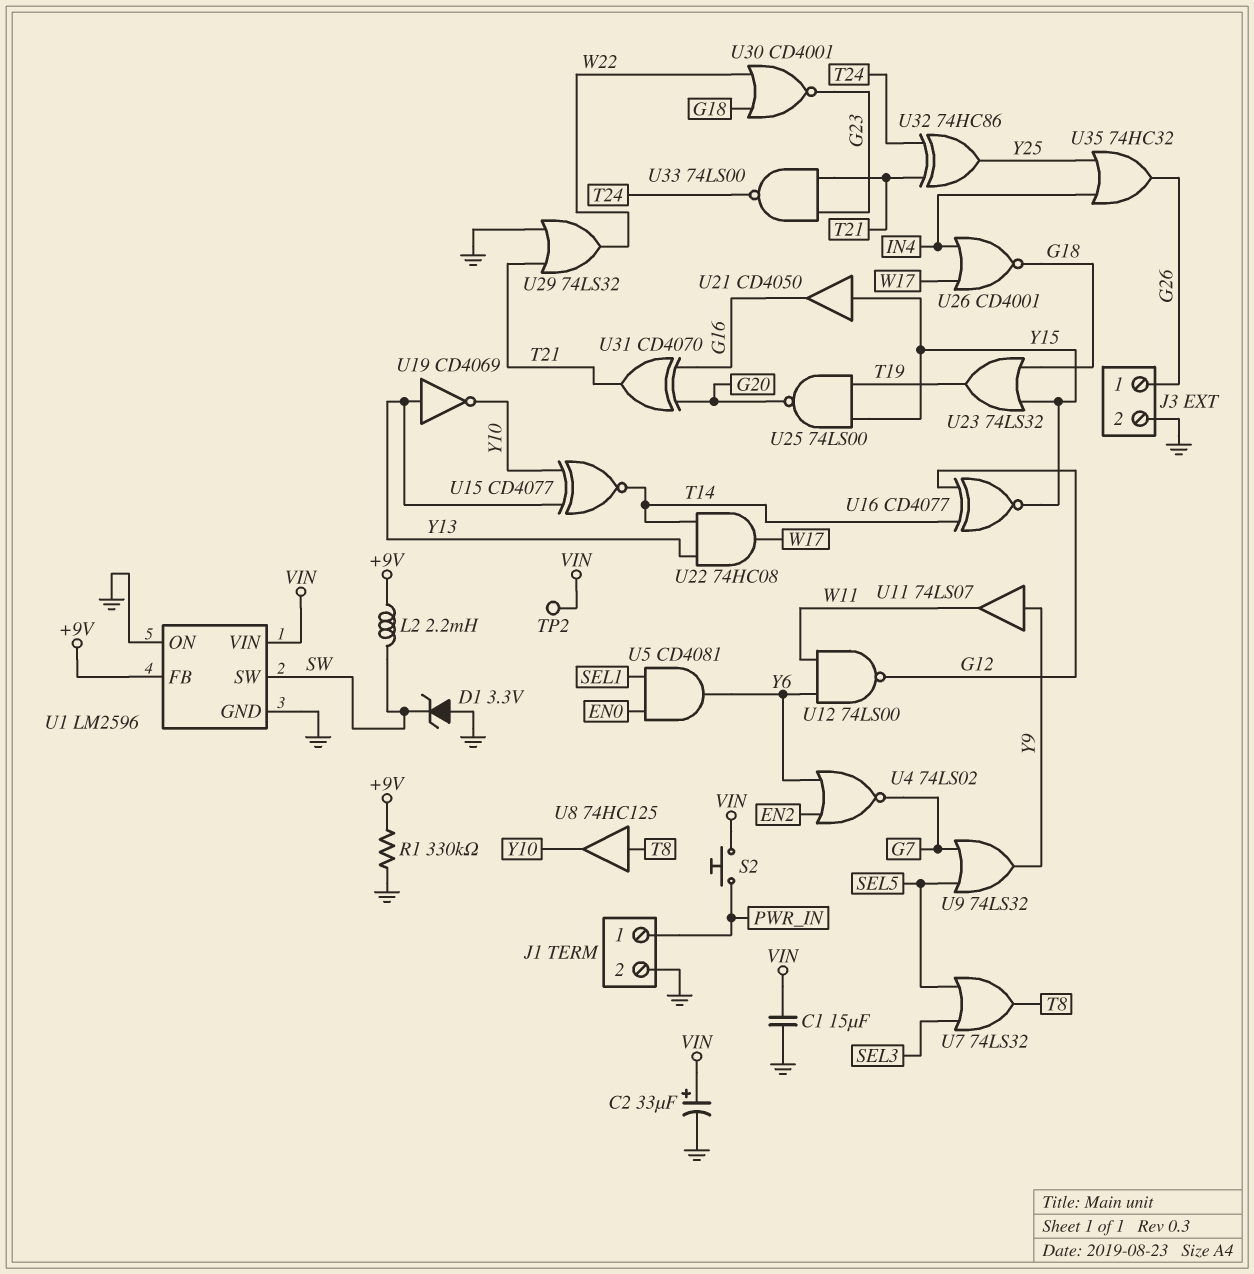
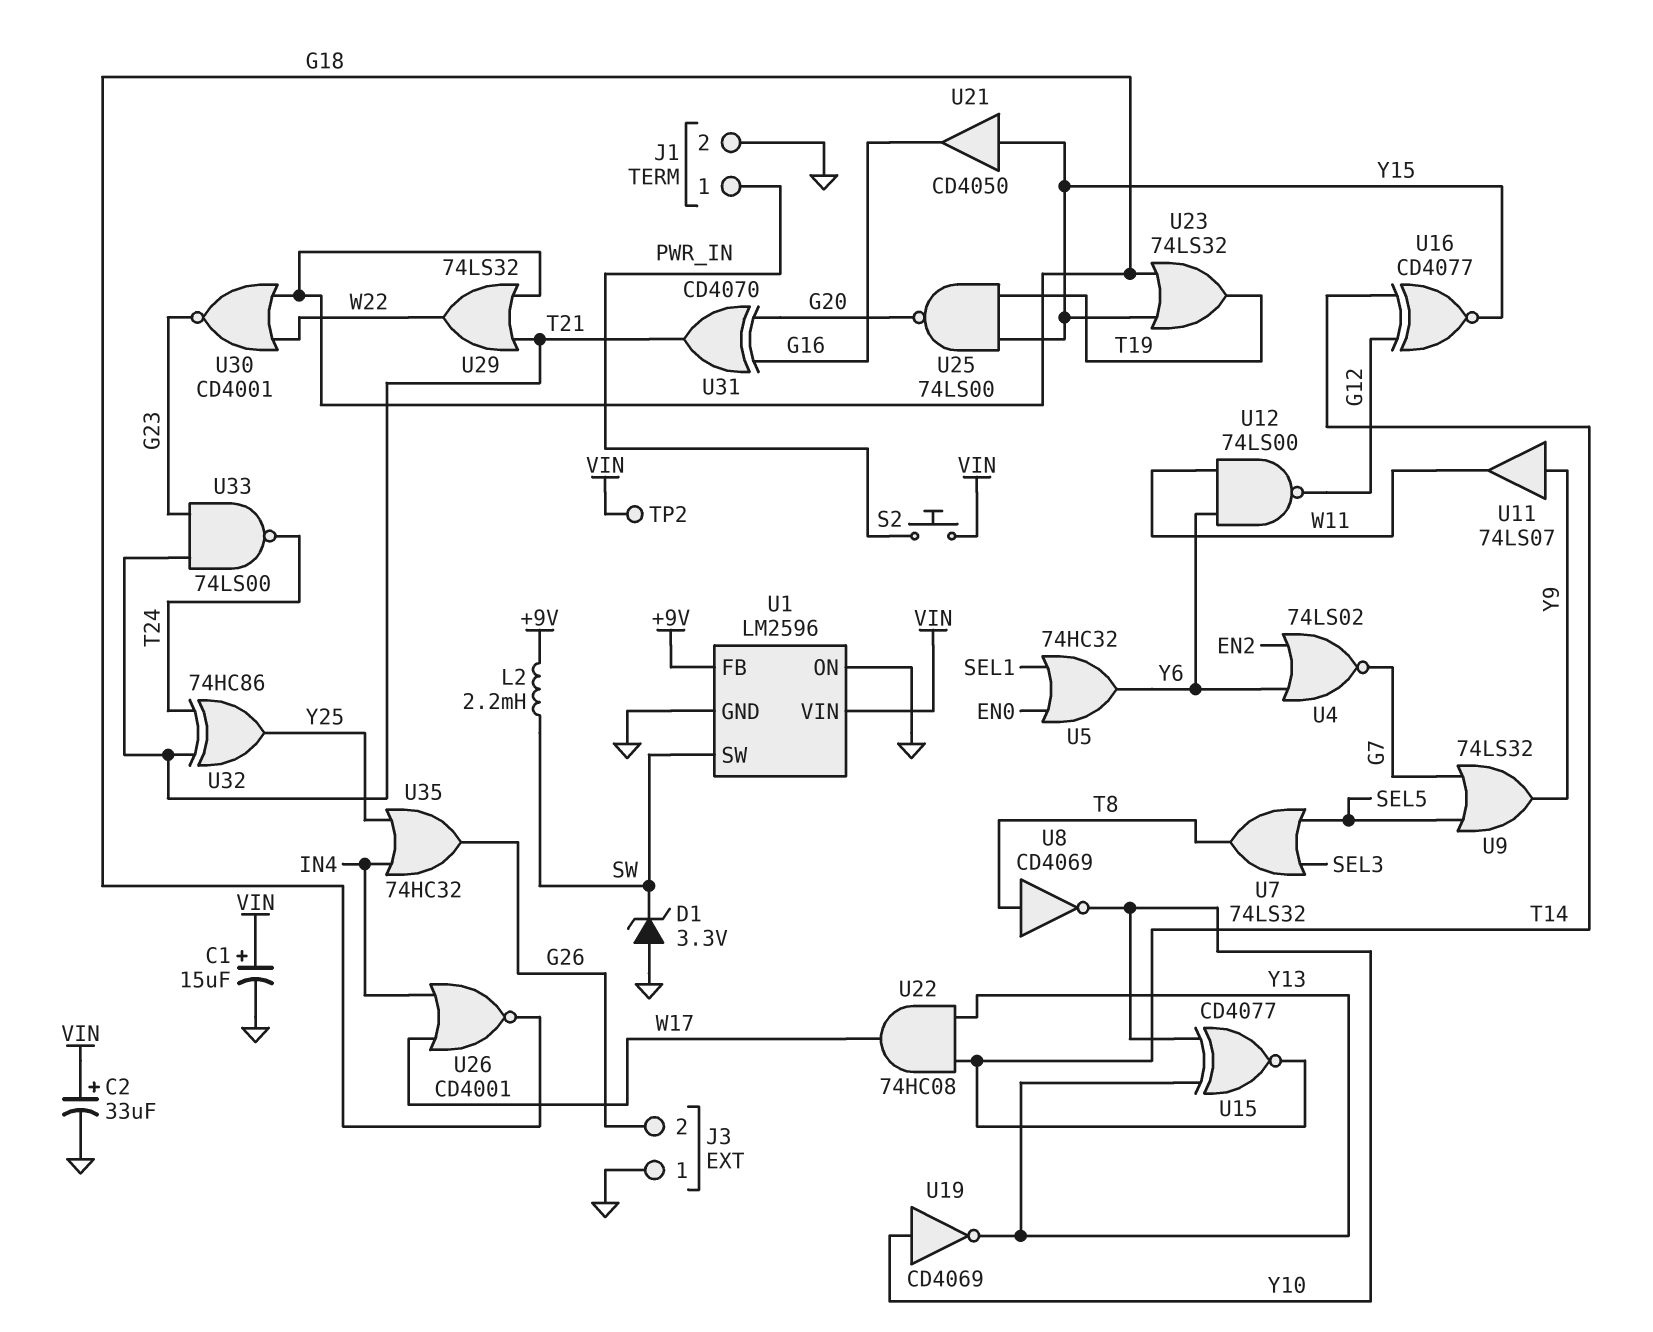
C1: 15uF (GND, VIN) -> 15uF (plus VIN, minus GND)
J3 pin 1: G26 -> GND
J3 pin 2: GND -> G26
R1: 330k (+9V, GND) -> none
U5: AND CD4081 (in EN0, in SEL1, out Y6) -> OR 74HC32 (in EN0, in SEL1, out Y6)
U8: buffer 74HC125 (in T8, out Y10) -> NOT CD4069 (in T8, out Y10)
U19: NOT CD4069 (in Y13, out Y10) -> NOT CD4069 (in Y10, out Y13)
U29: OR 74LS32 (in GND, in T21, out W22) -> OR 74LS32 (in G18, in T21, out W22)

